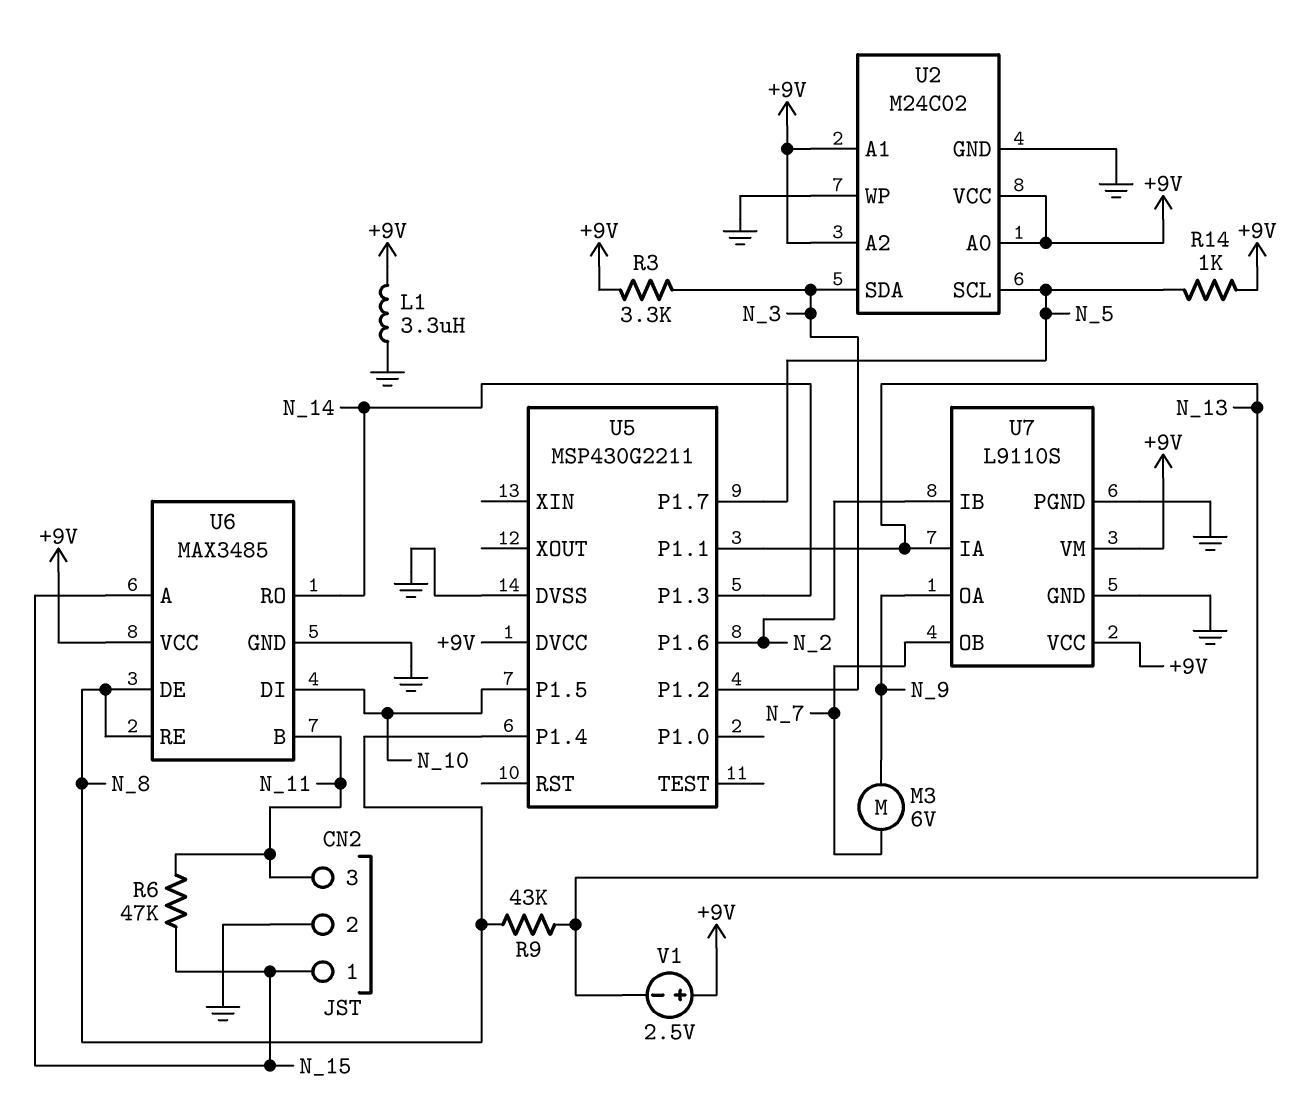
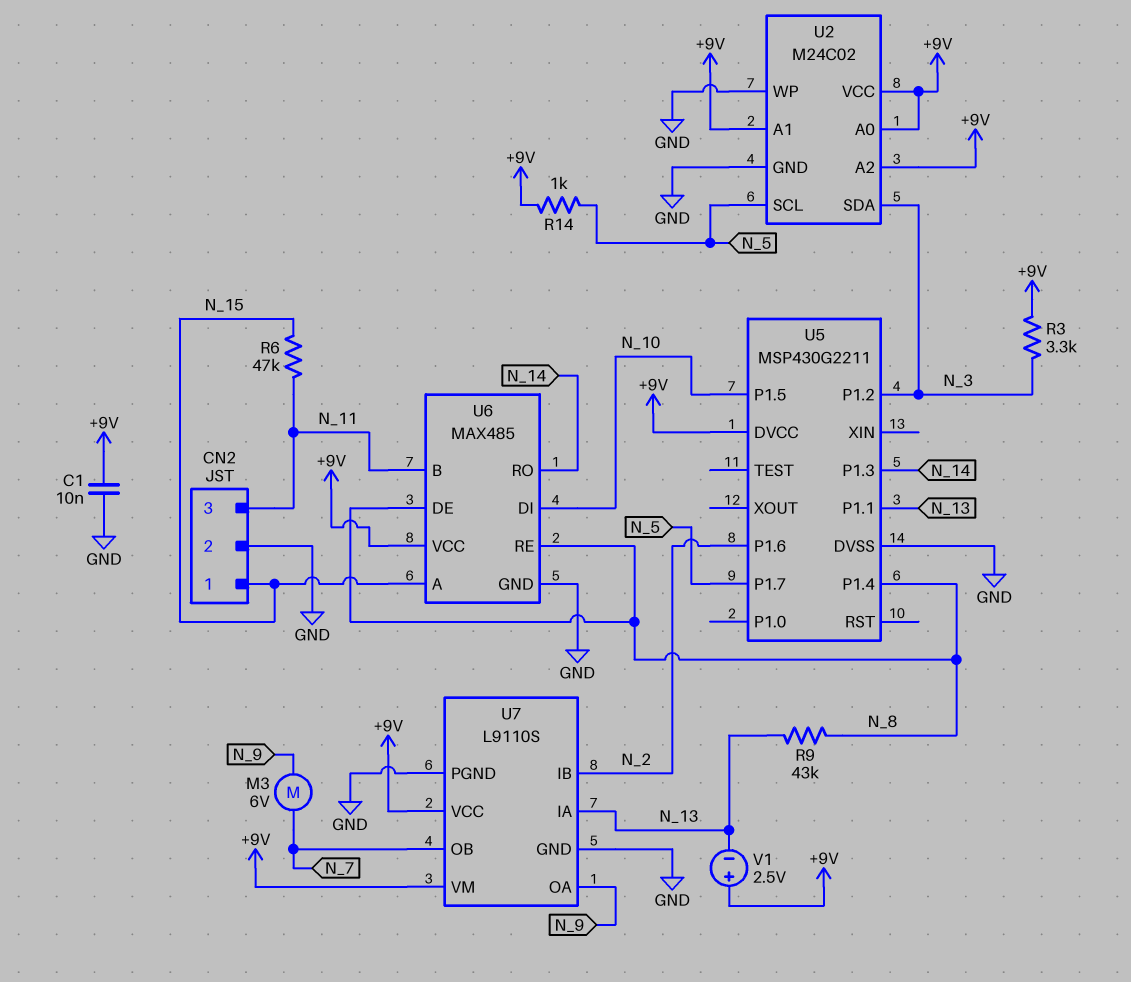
C1: none -> 10nF (+9V, GND)
L1: 3.3uH (+9V, GND) -> none
U6: MAX3485 -> MAX485

